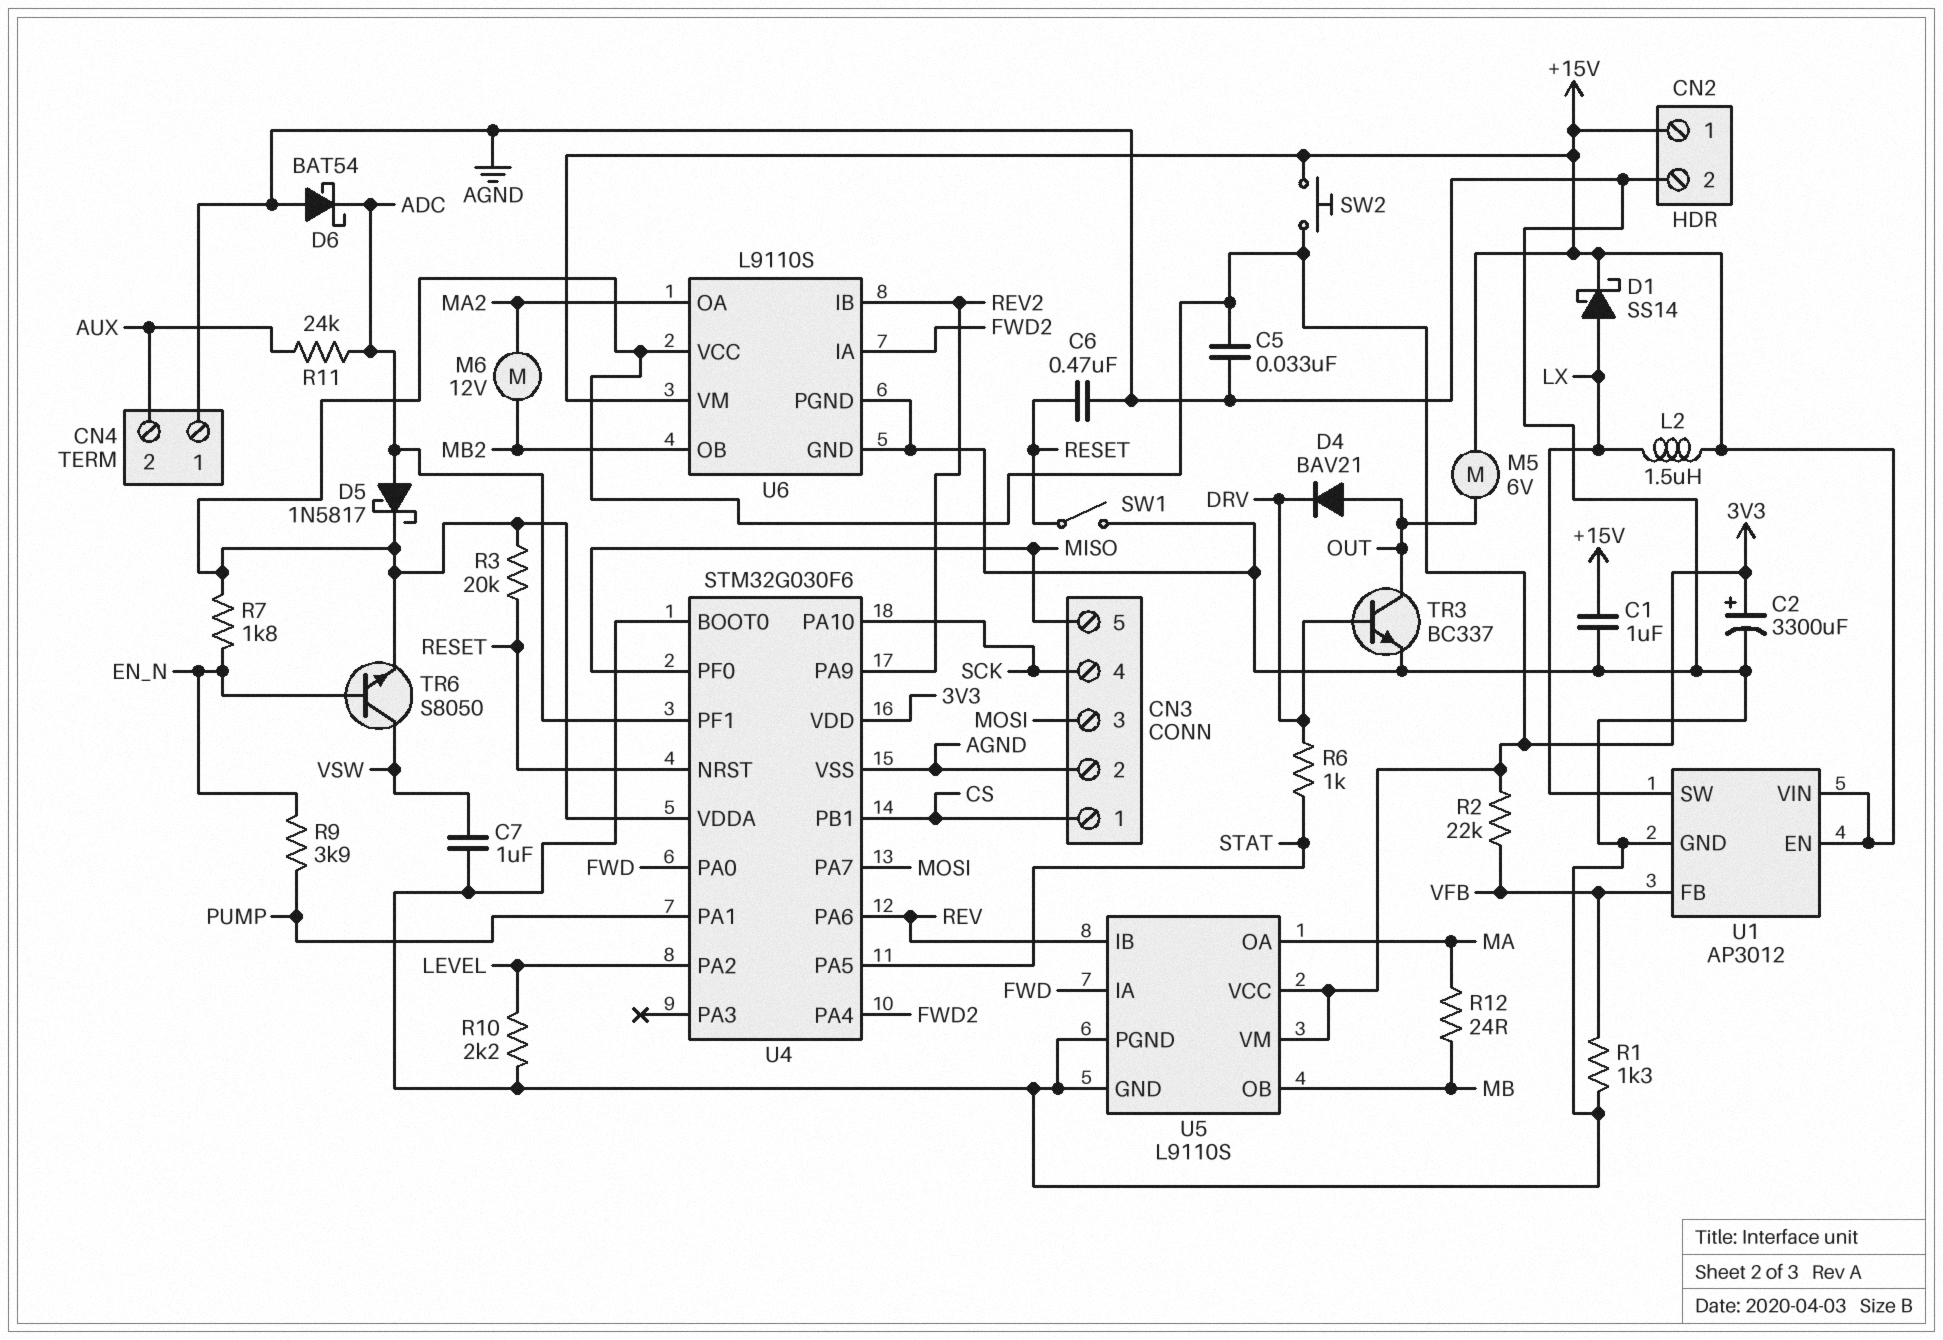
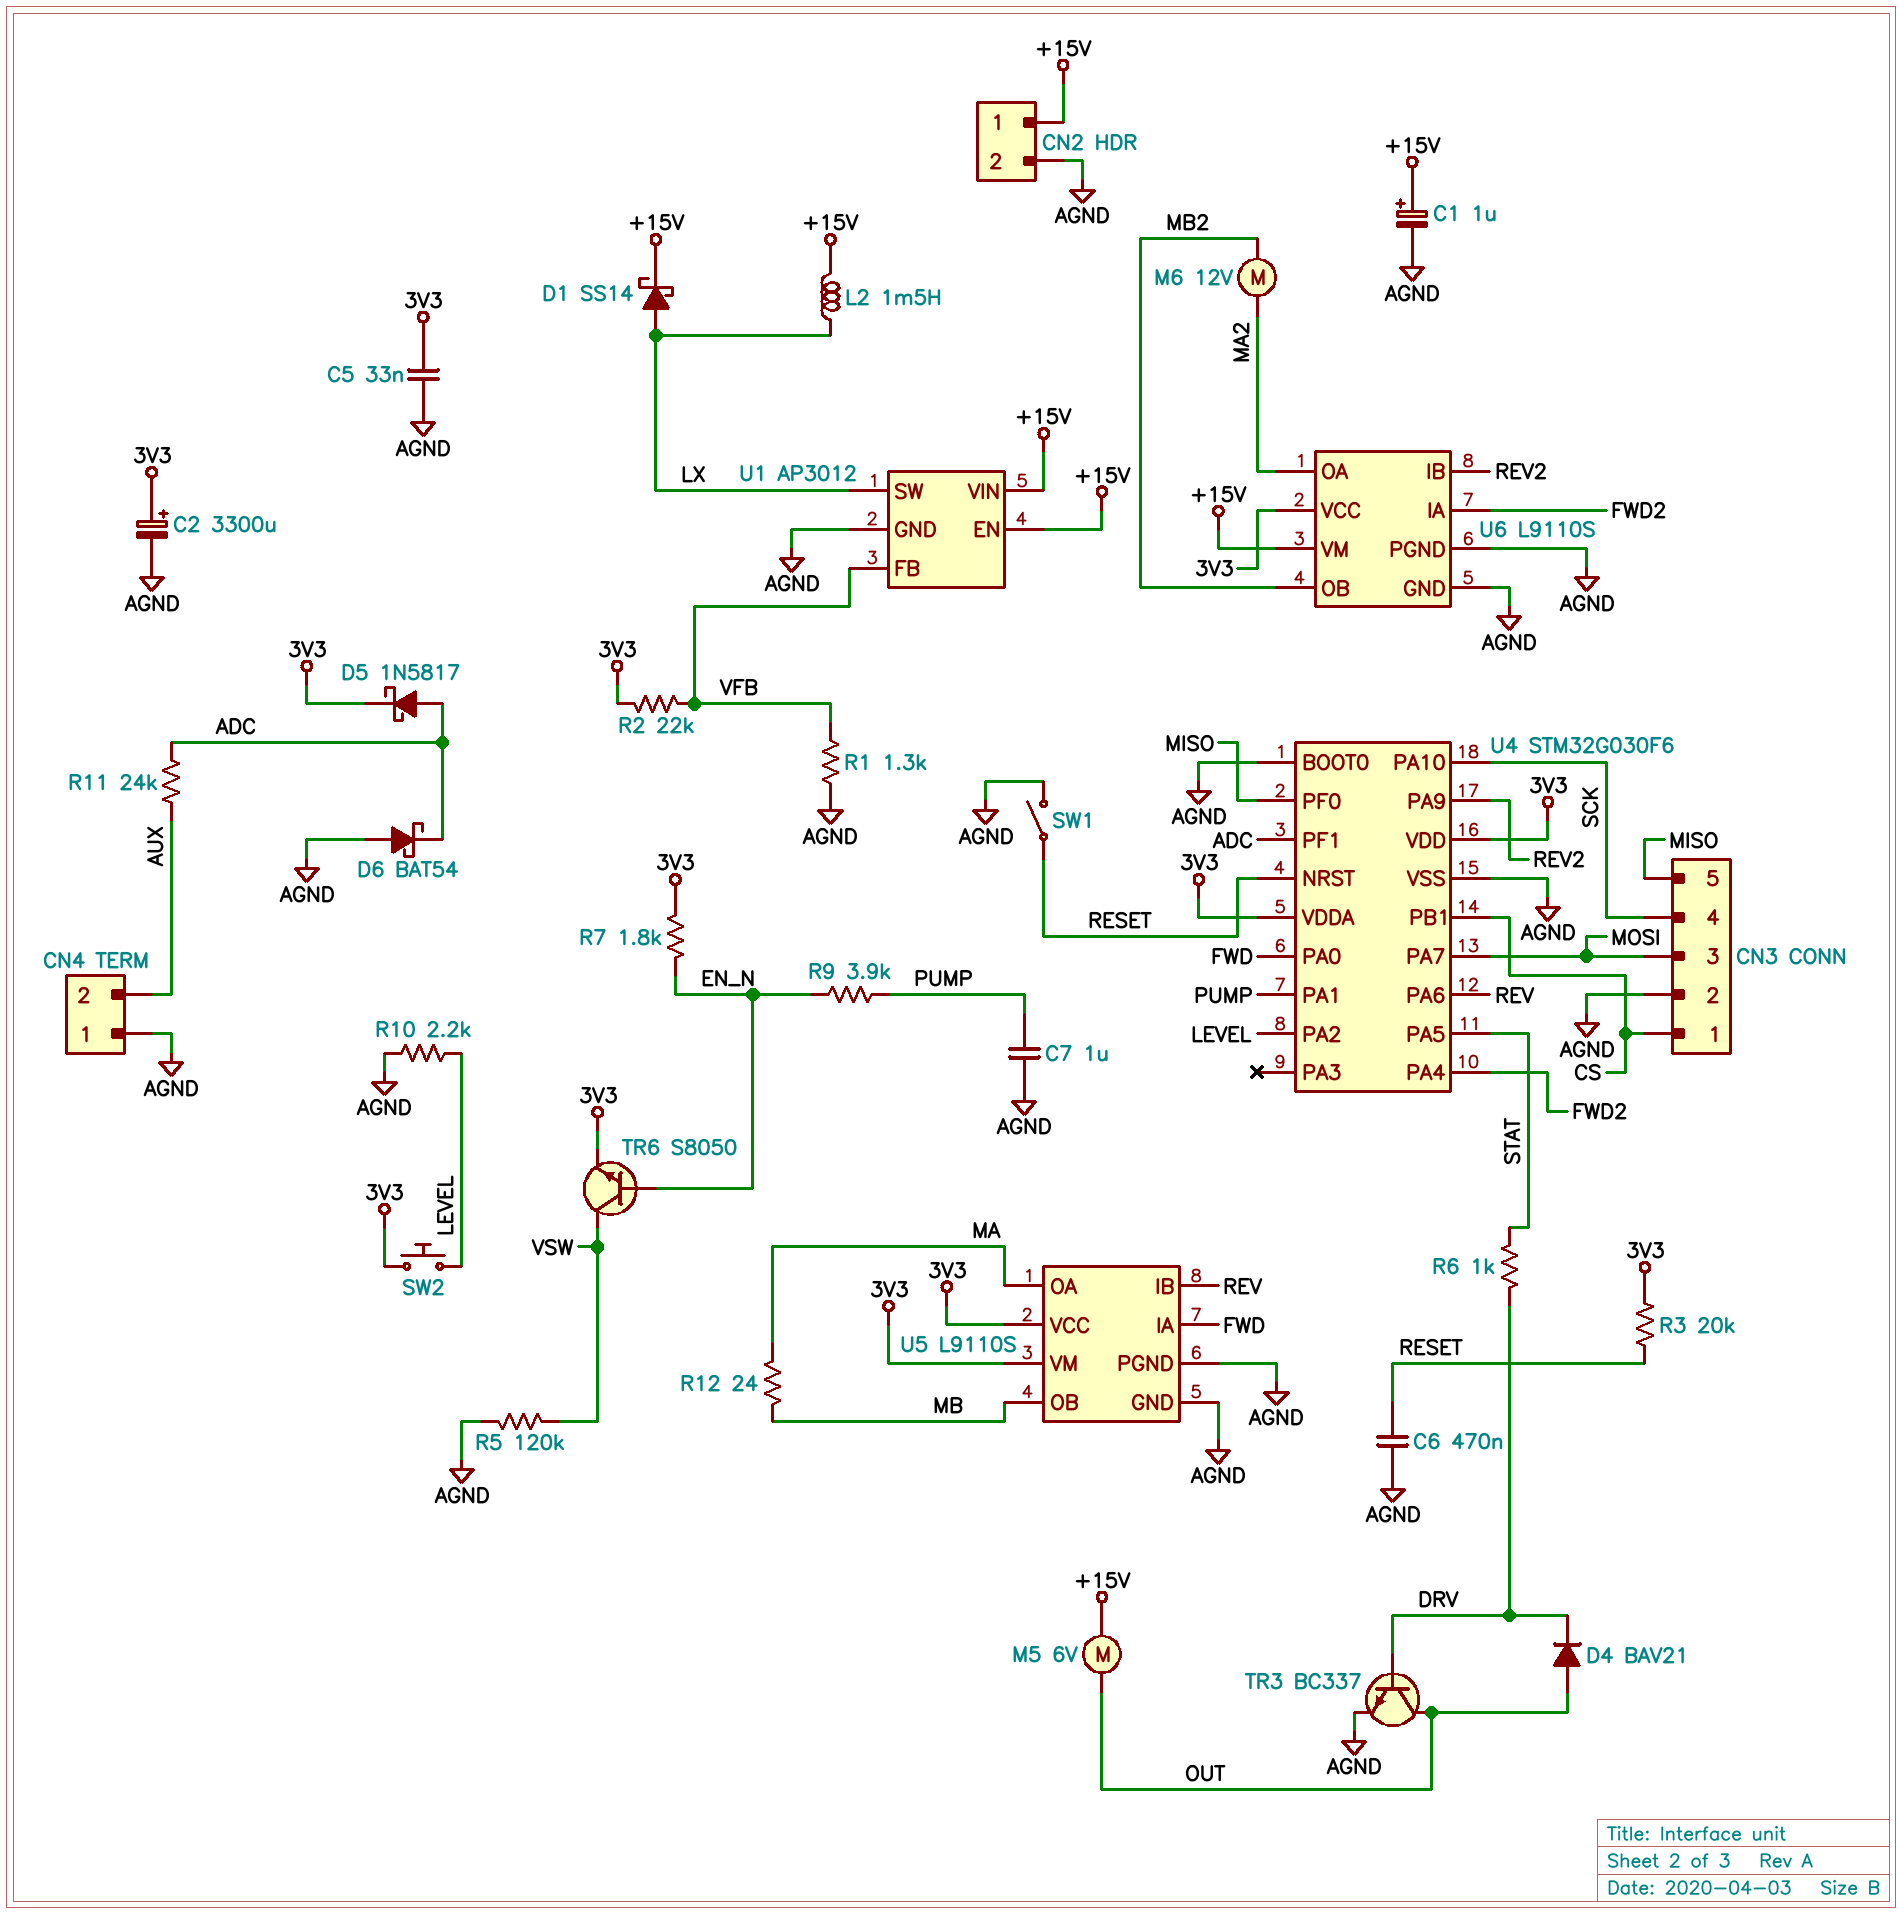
C1: 1uF (+15V, AGND) -> 1uF (plus +15V, minus AGND)
C7: 1uF (AGND, VSW) -> 1uF (AGND, PUMP)
L2: 1.5uH (+15V, LX) -> 1.5mH (+15V, LX)
R5: none -> 120k (AGND, VSW)
SW2: button (+15V, 3V3) -> button (3V3, LEVEL)

